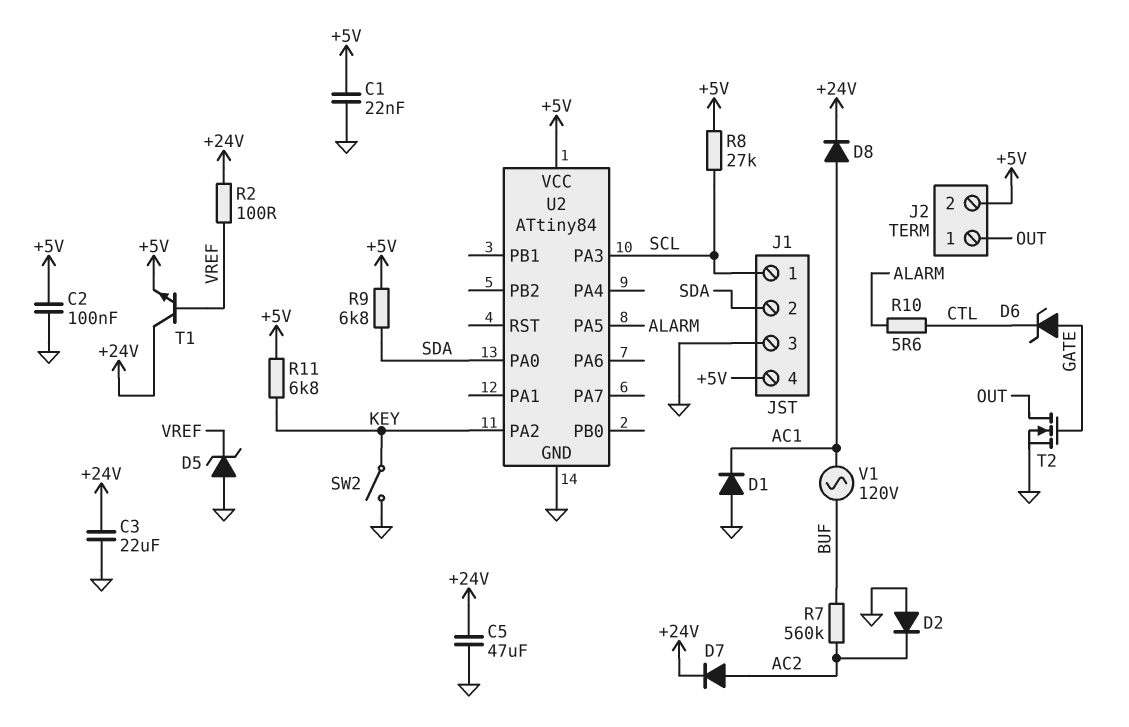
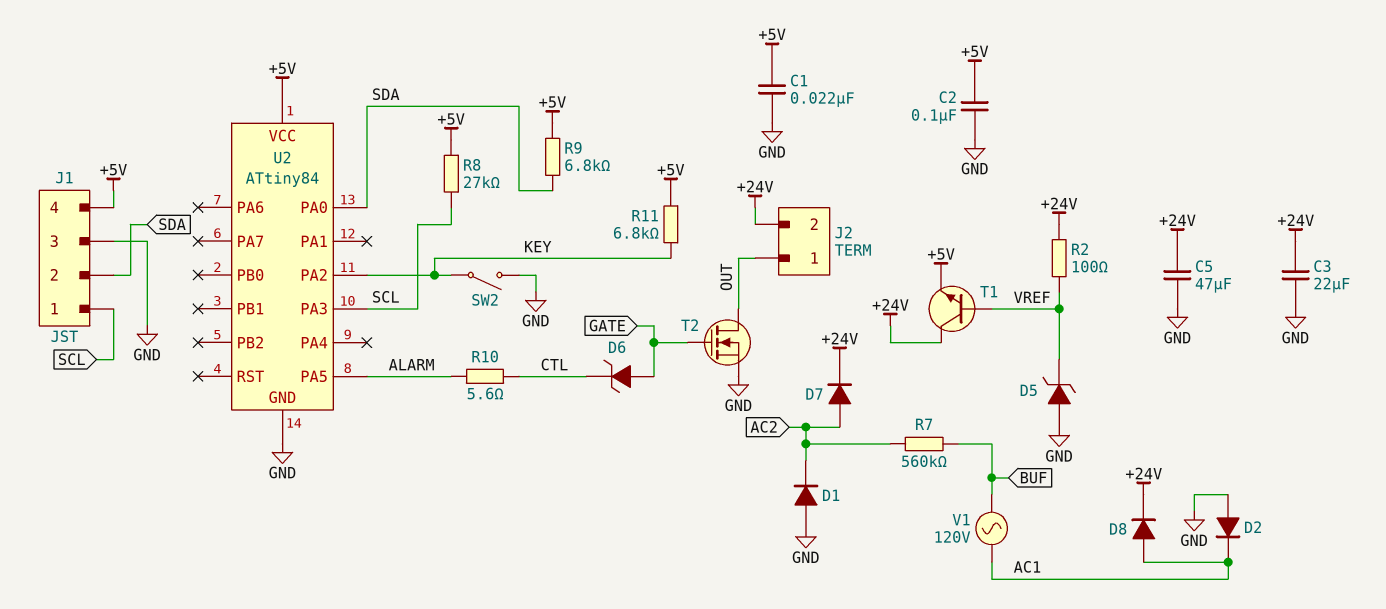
D1: diode (A GND, K AC1) -> diode (A GND, K AC2)
D2: diode (A GND, K AC2) -> diode (A GND, K AC1)
J2 pin 2: +5V -> +24V

